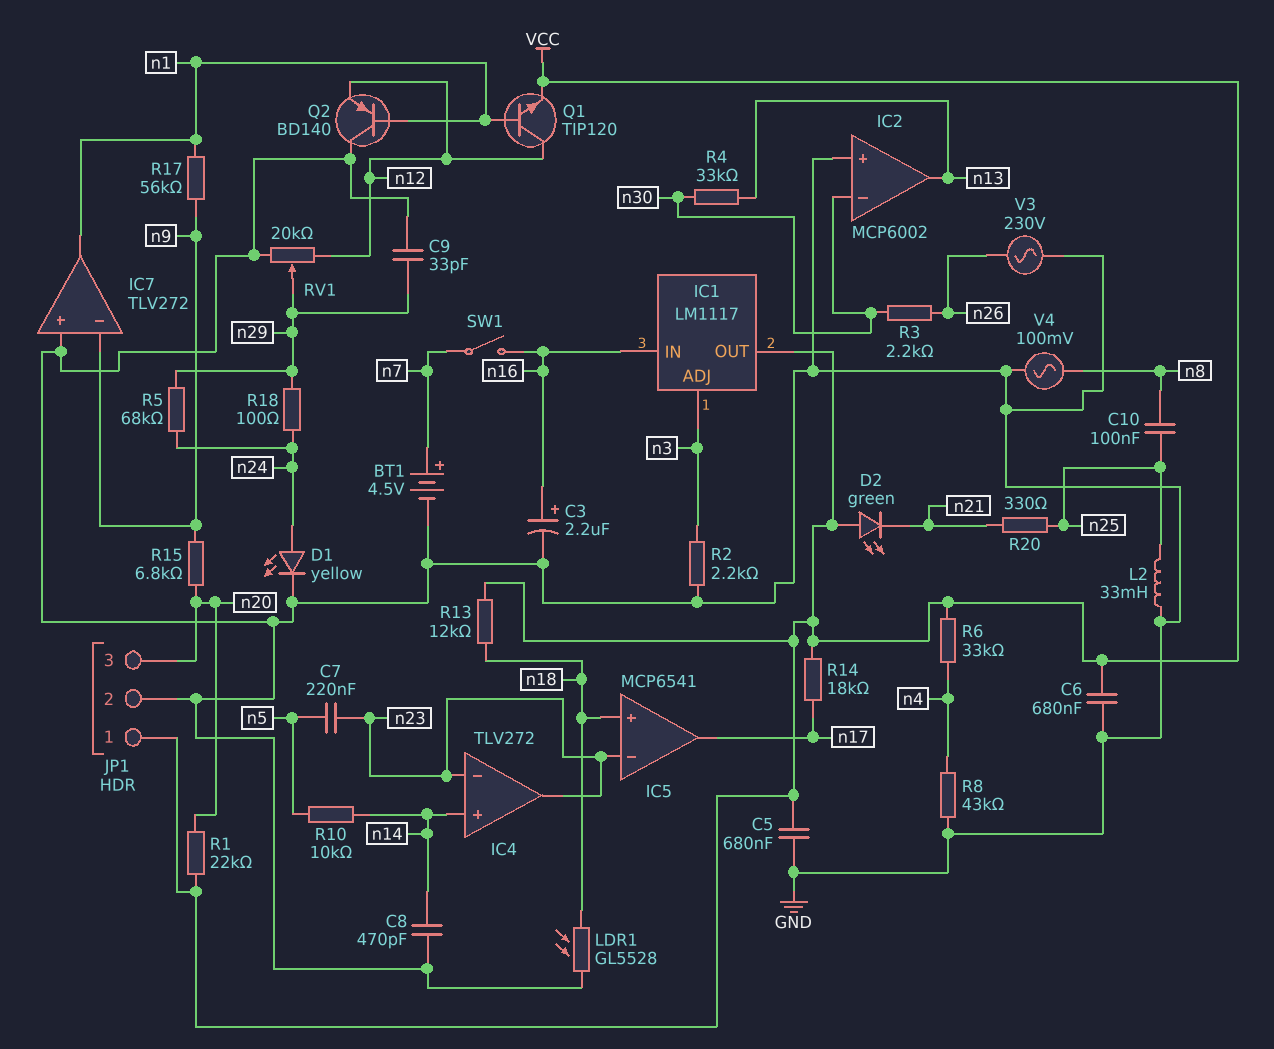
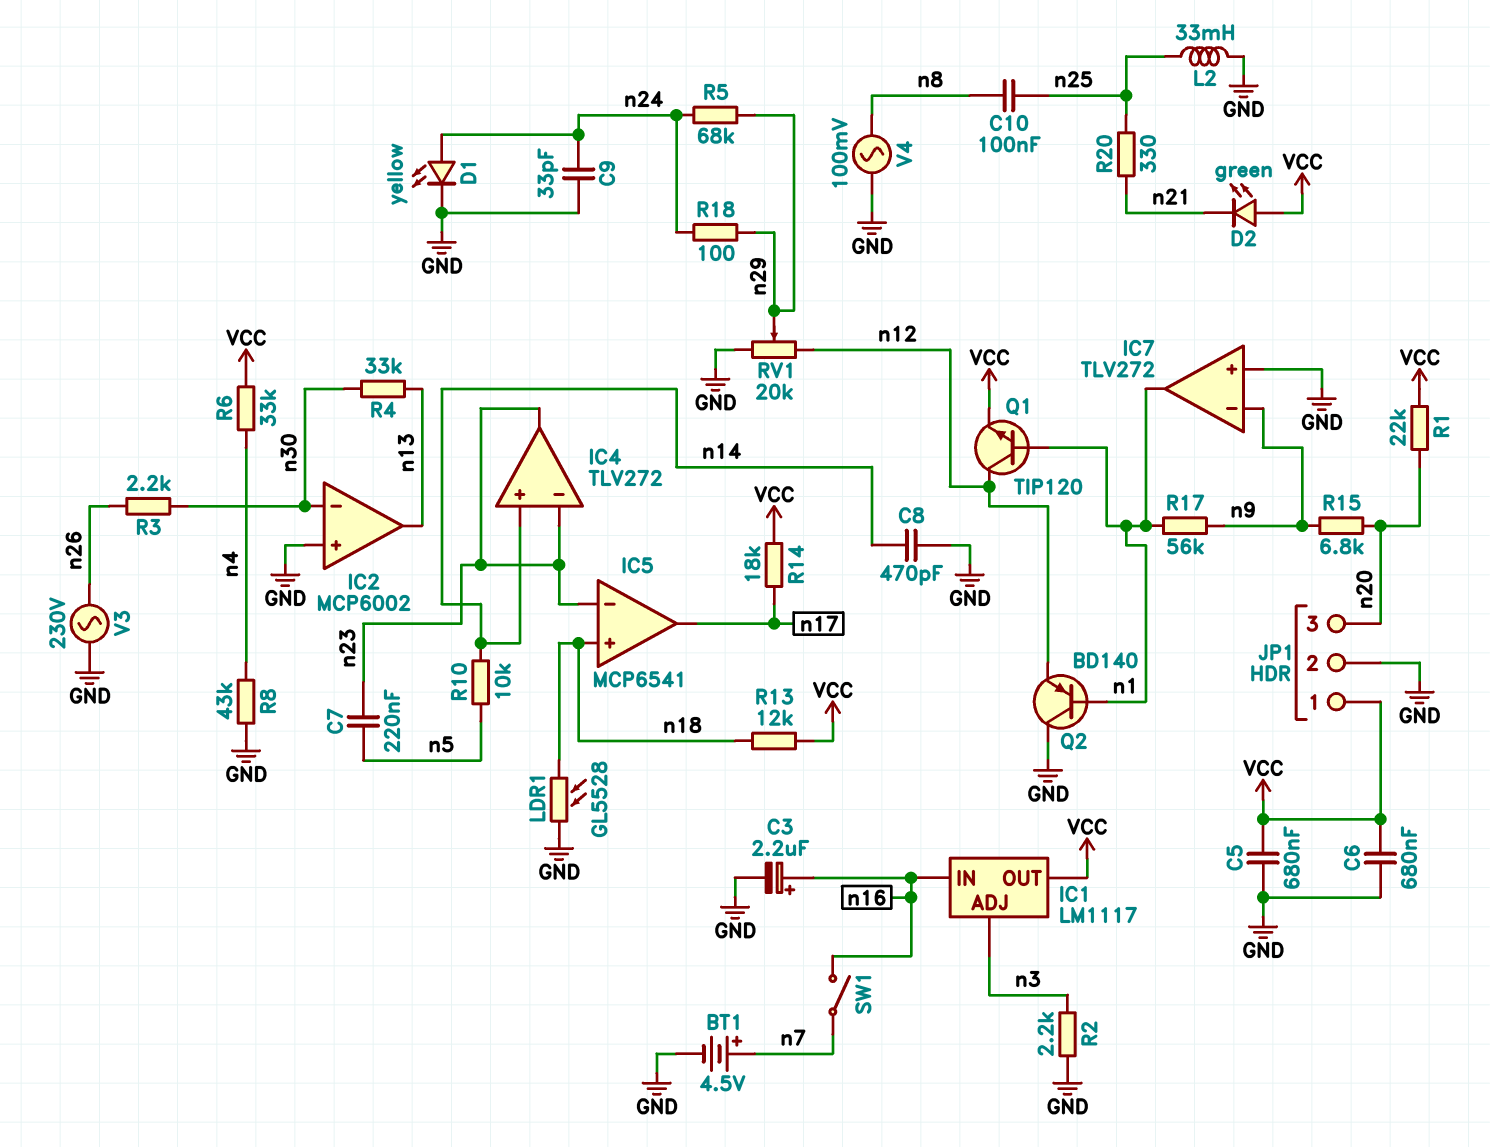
C9: 33pF (GND, n29) -> 33pF (GND, n24)

